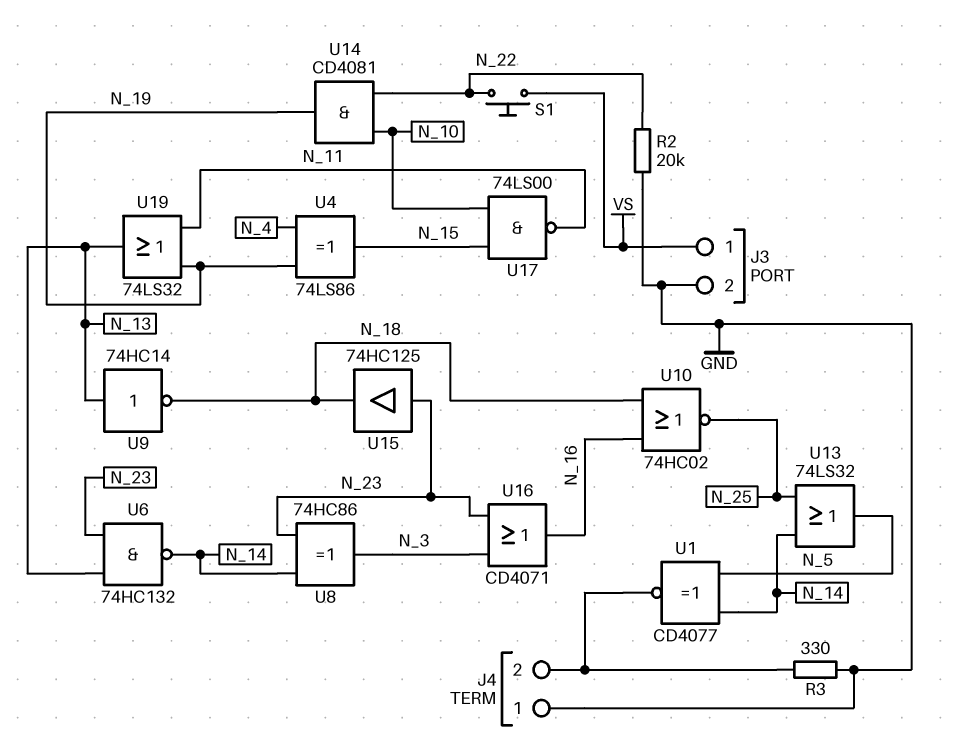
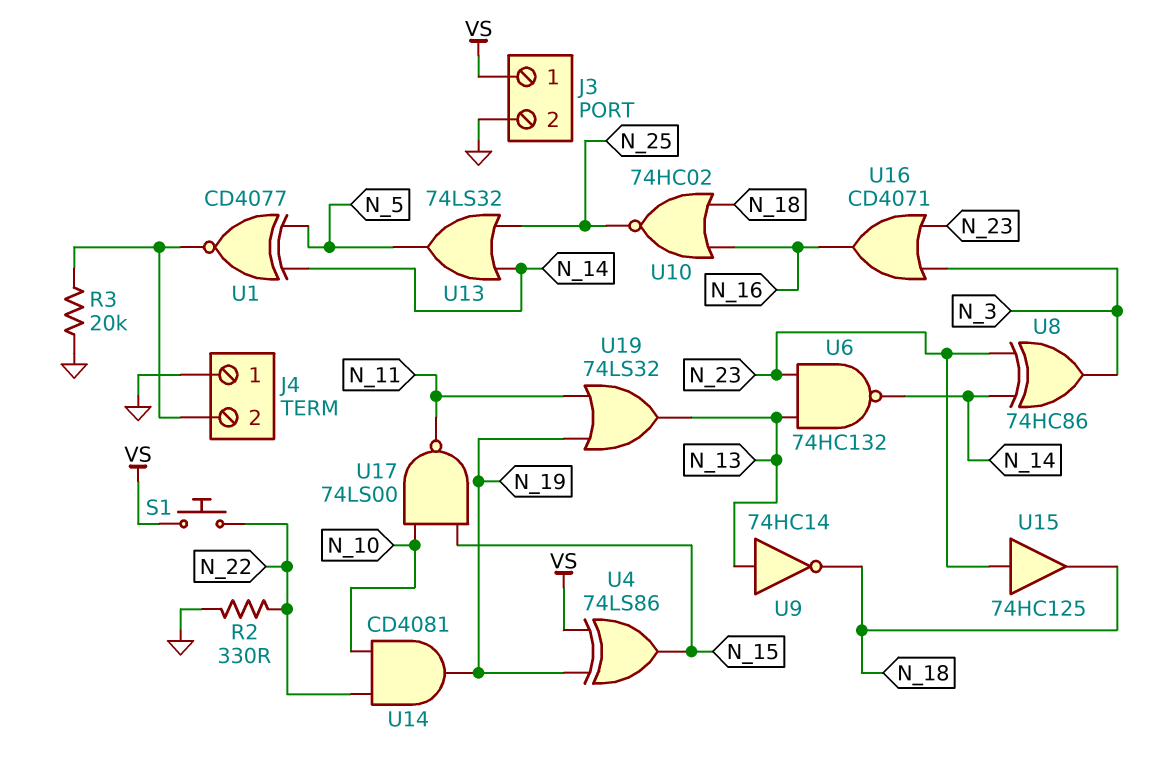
R2: 20k (GND, N_22) -> 330 (GND, N_22)
R3: 330 (GND, J4/2) -> 20k (GND, J4/2)
U4: XOR 74LS86 (in N_4, in N_19, out N_15) -> XOR 74LS86 (in N_19, in VS, out N_15)

